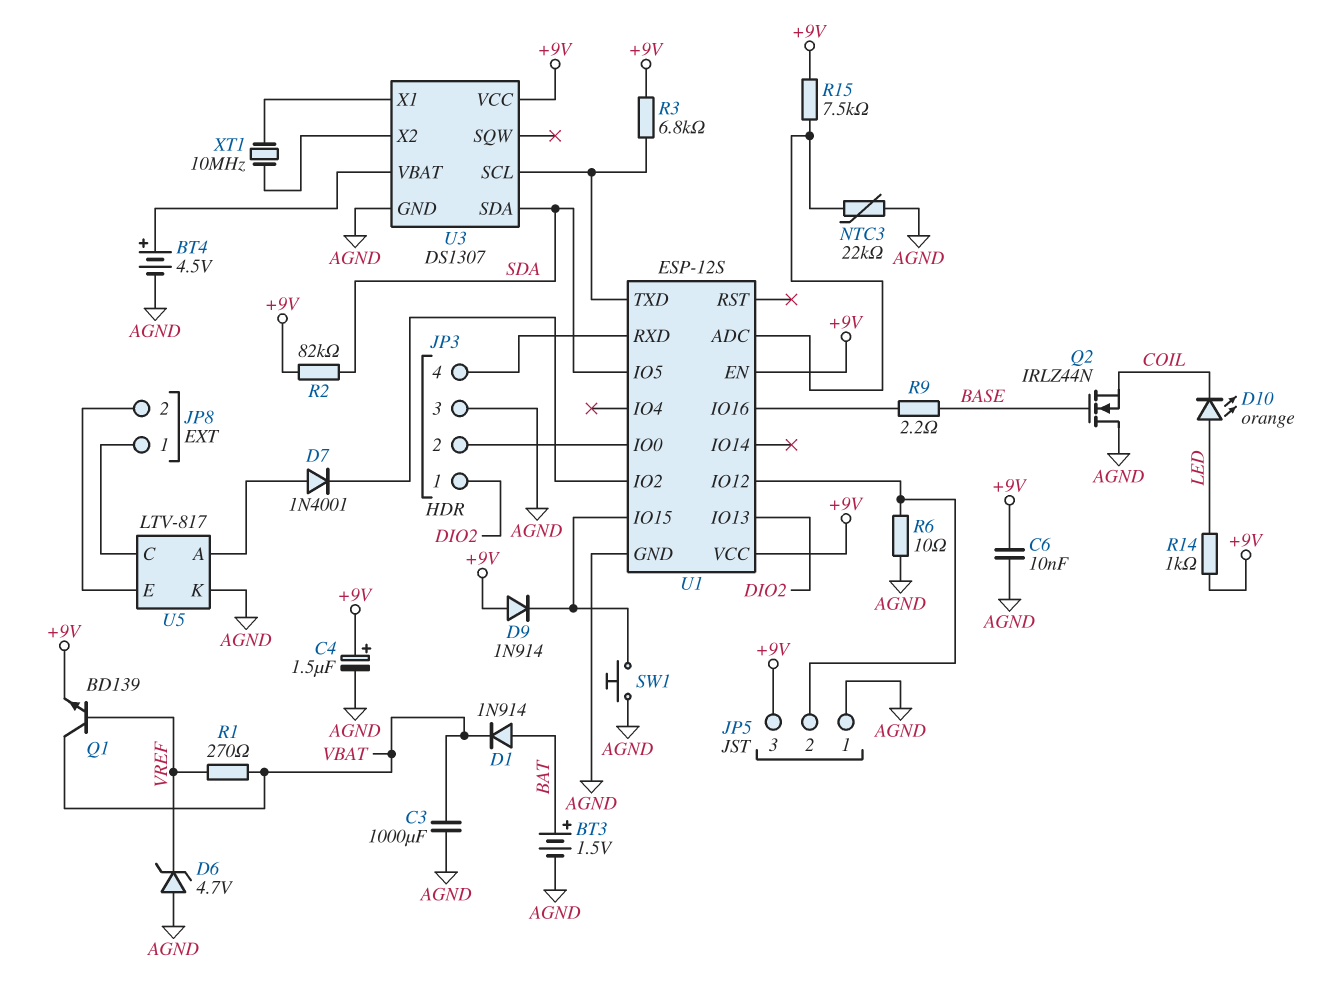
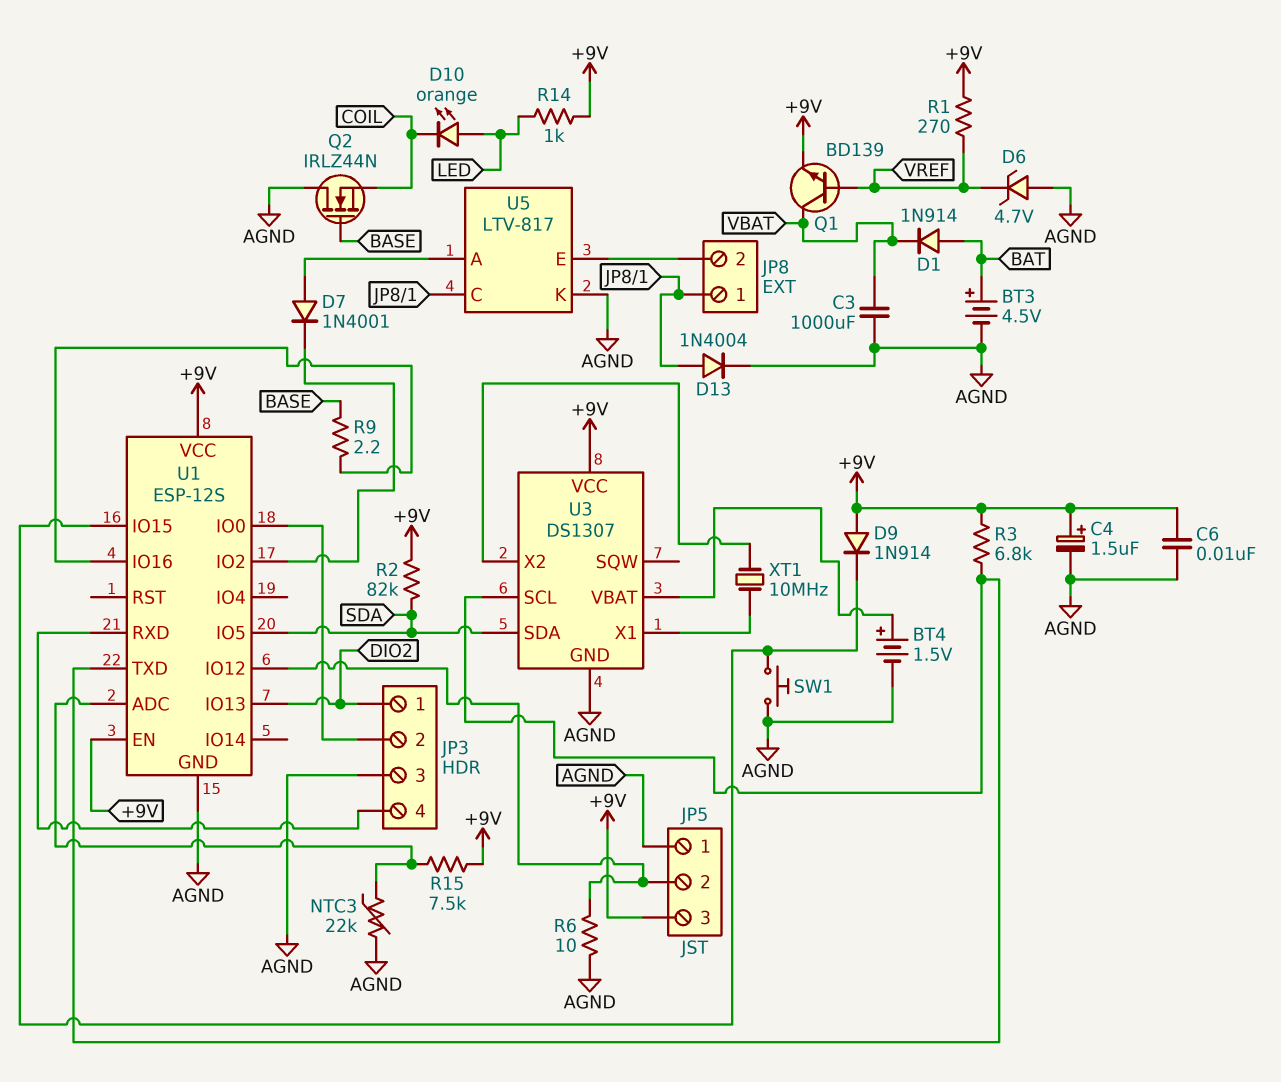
BT3: 1.5V (plus BAT, minus AGND) -> 4.5V (plus BAT, minus AGND)
BT4: 4.5V (plus U3/VBAT, minus AGND) -> 1.5V (plus U3/VBAT, minus AGND)
D13: none -> diode 1N4004 (A JP8/1, K AGND)
R1: 270 (VBAT, VREF) -> 270 (+9V, VREF)

